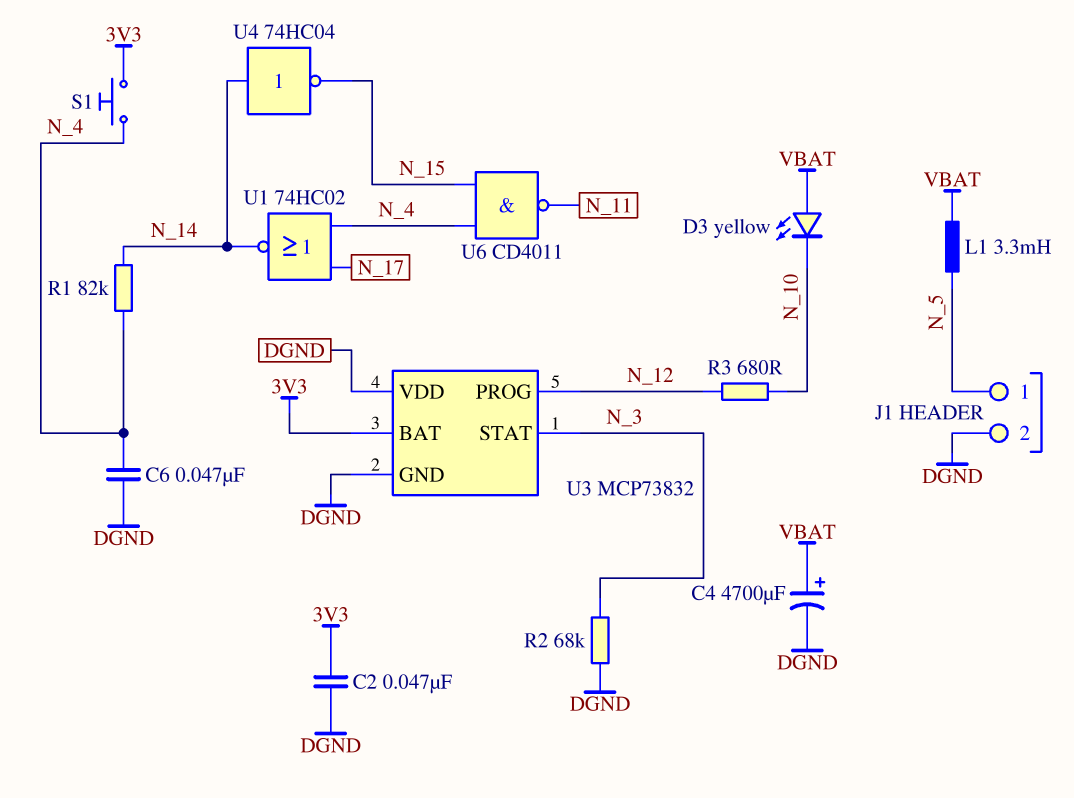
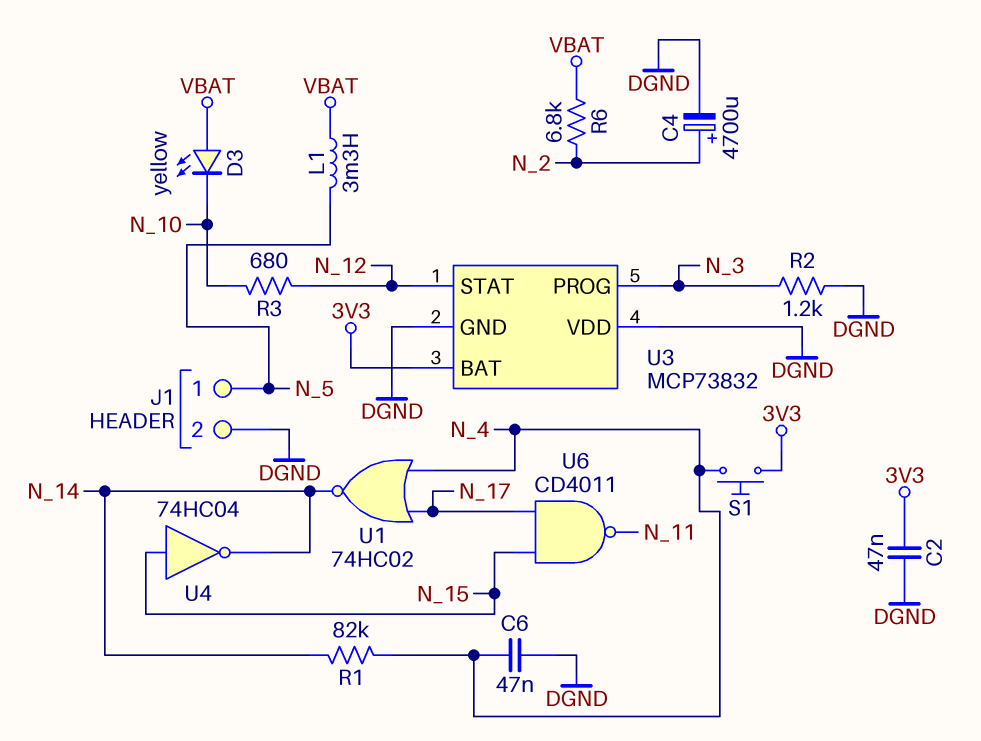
C4: 4700uF (plus VBAT, minus DGND) -> 4700uF (plus N_2, minus DGND)
R2: 68k (DGND, N_3) -> 1.2k (DGND, N_3)
R6: none -> 6.8k (N_2, VBAT)
U3 pin PROG: N_12 -> N_3
U3 pin STAT: N_3 -> N_12
U4: NOT 74HC04 (in N_14, out N_15) -> NOT 74HC04 (in N_15, out N_14)
U6: NAND CD4011 (in N_4, in N_15, out N_11) -> NAND CD4011 (in N_15, in N_17, out N_11)

